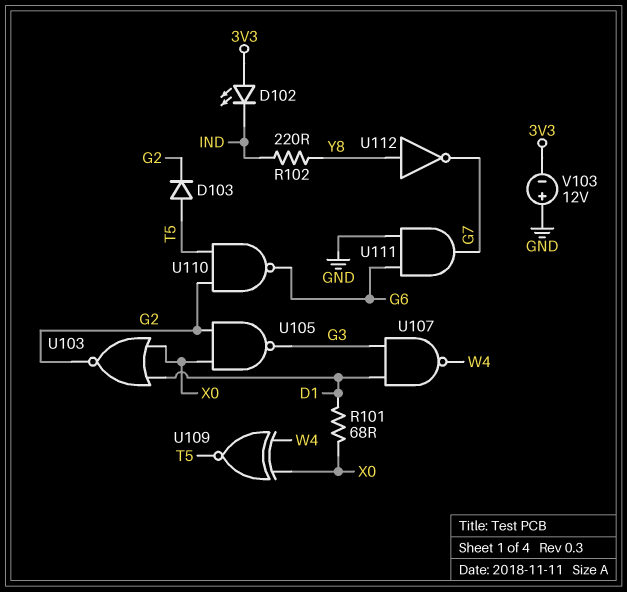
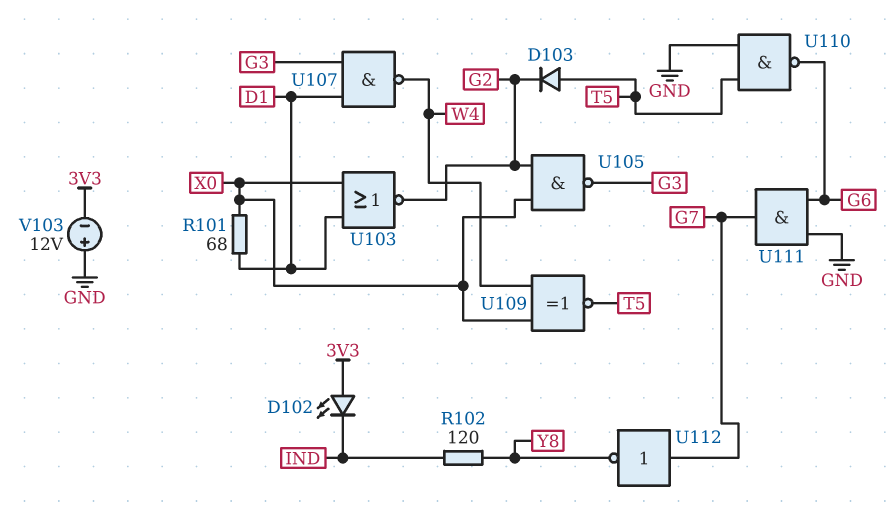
R102: 220 (IND, Y8) -> 120 (IND, Y8)
U110: NAND (in G2, in T5, out G6) -> NAND (in GND, in T5, out G6)
U112: NOT (in Y8, out G7) -> NOT (in G7, out Y8)

